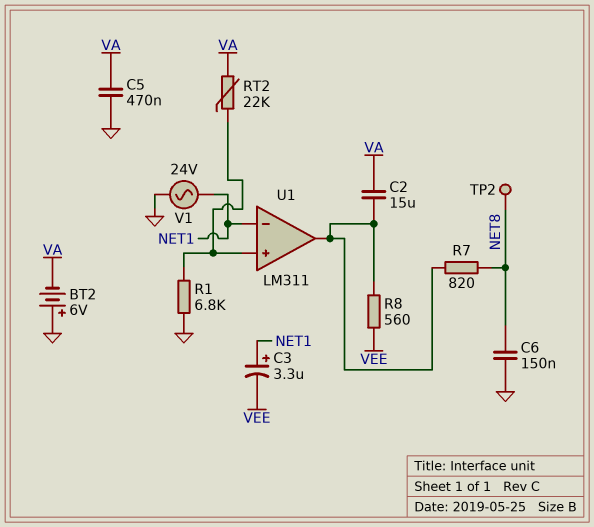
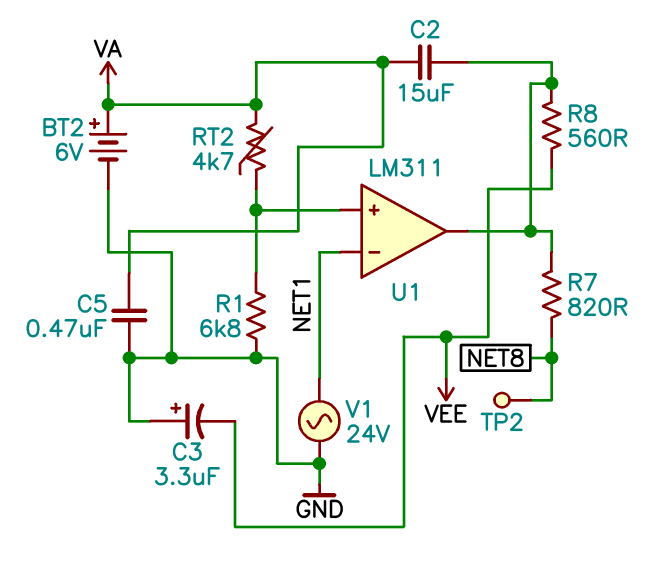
BT2: 6V (plus GND, minus VA) -> 6V (plus VA, minus GND)
C3: 3.3uF (plus NET1, minus VEE) -> 3.3uF (plus GND, minus VEE)
C6: 150nF (GND, NET8) -> none
RT2: 22k (U1/in+, VA) -> 4.7k (U1/in+, VA)

